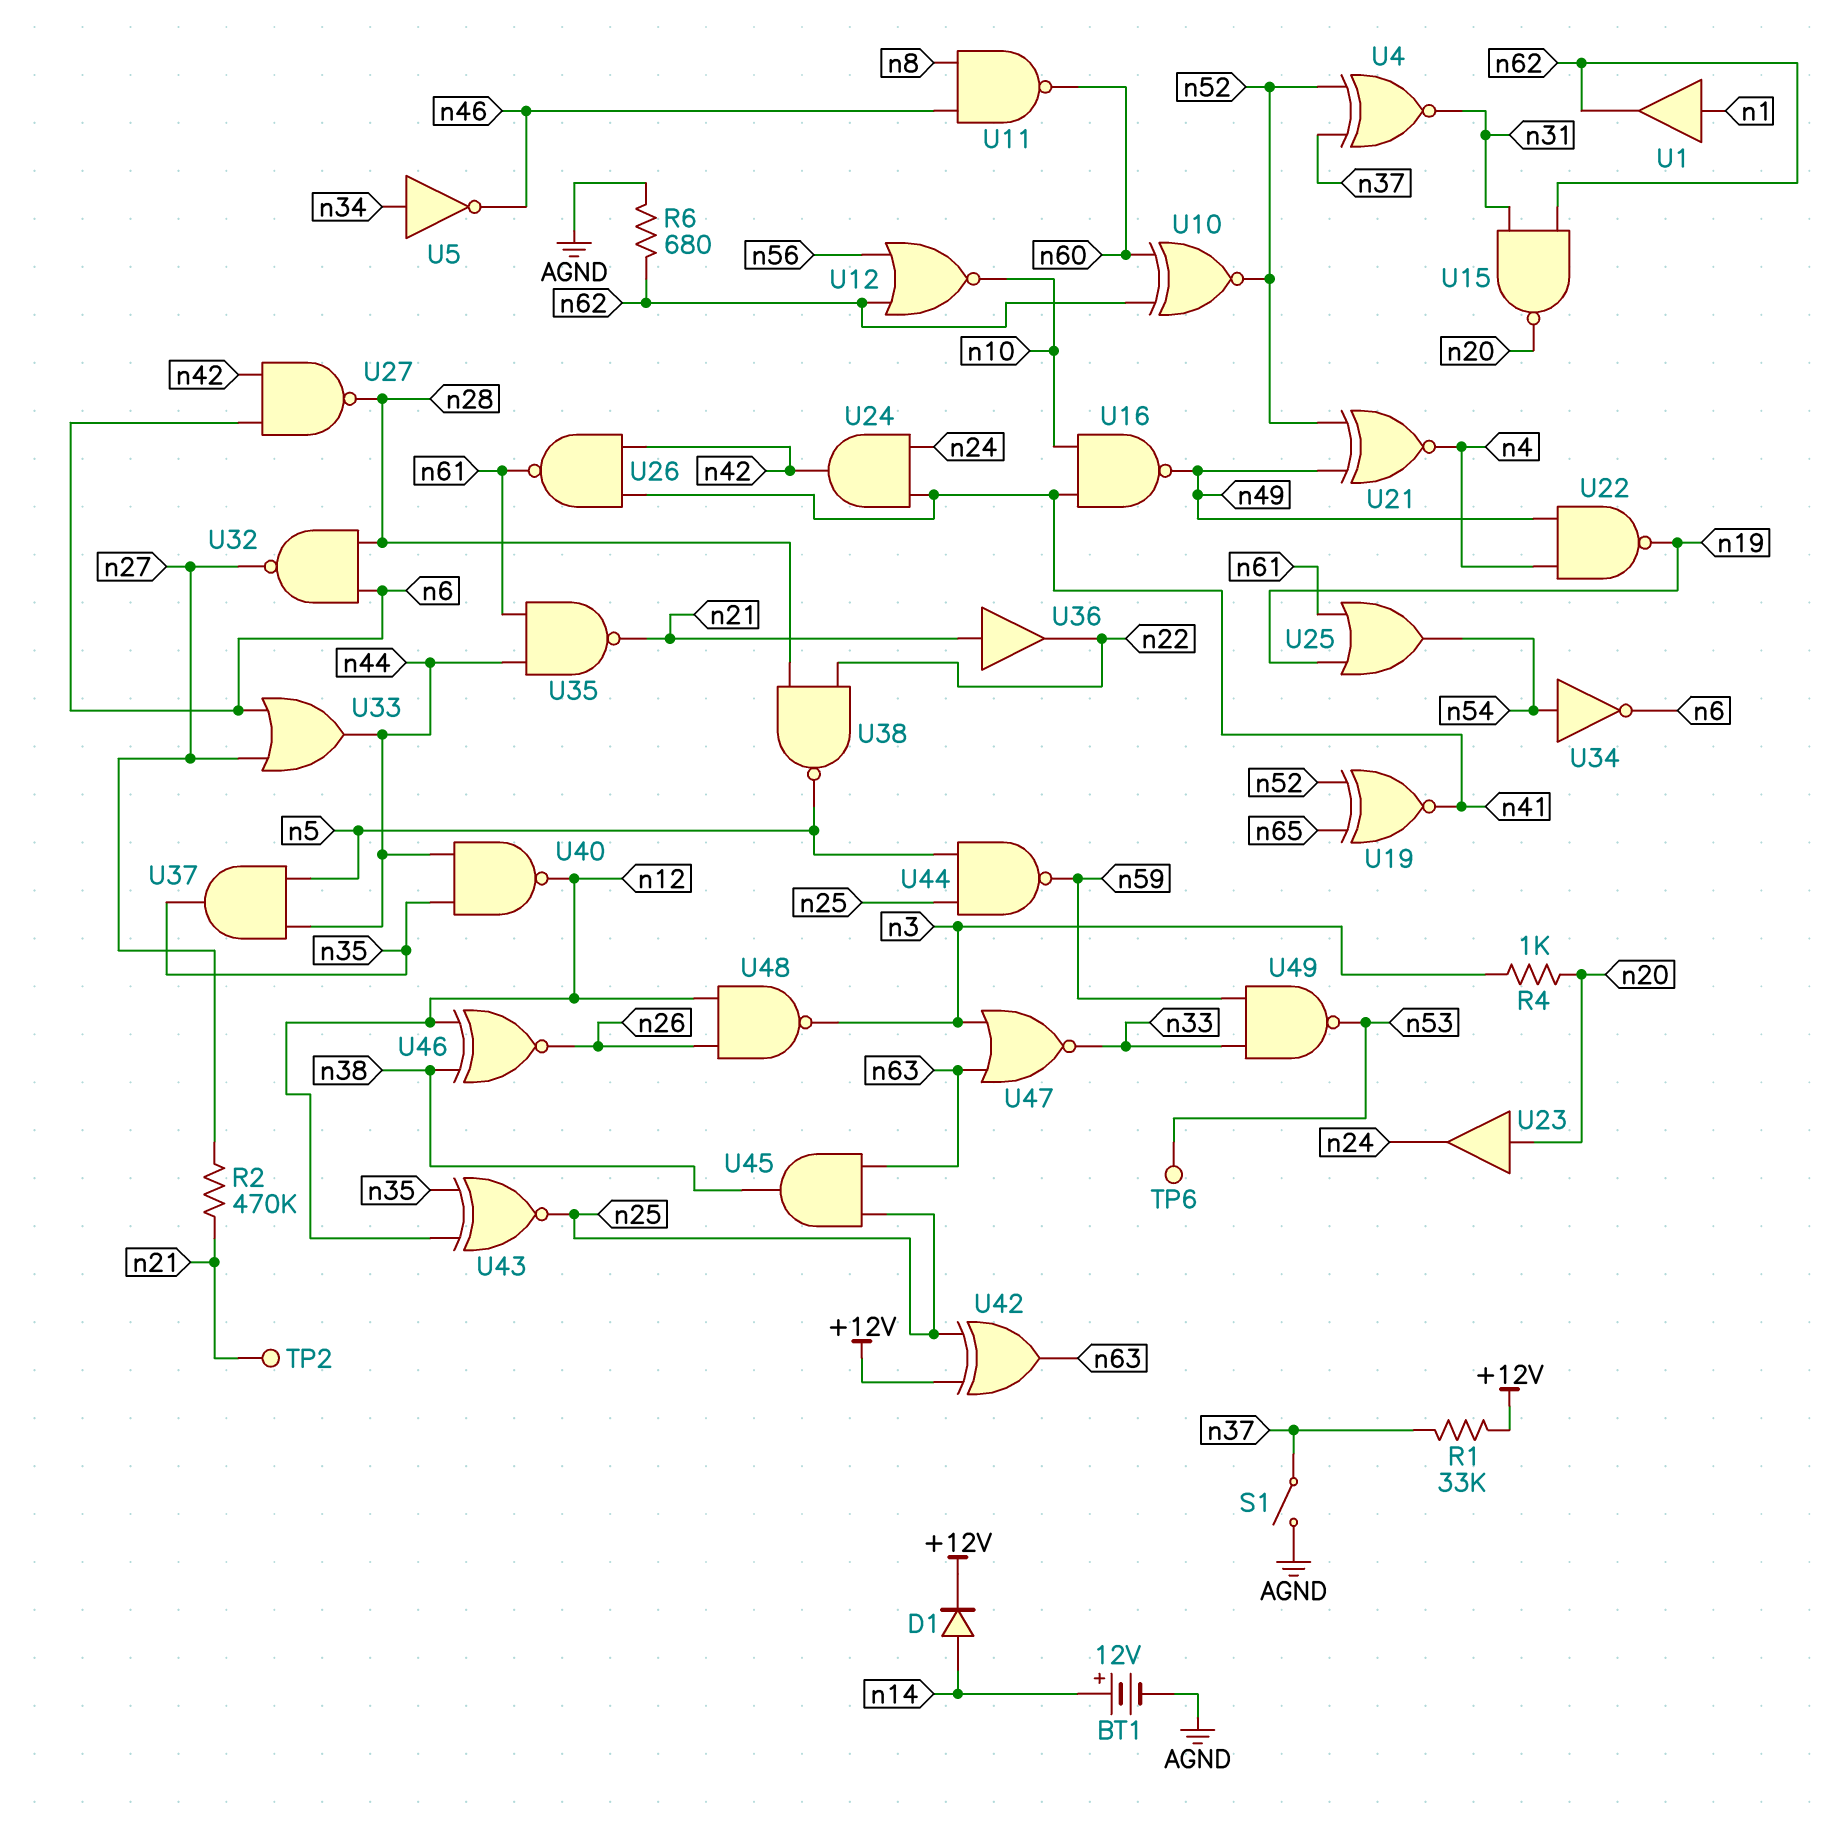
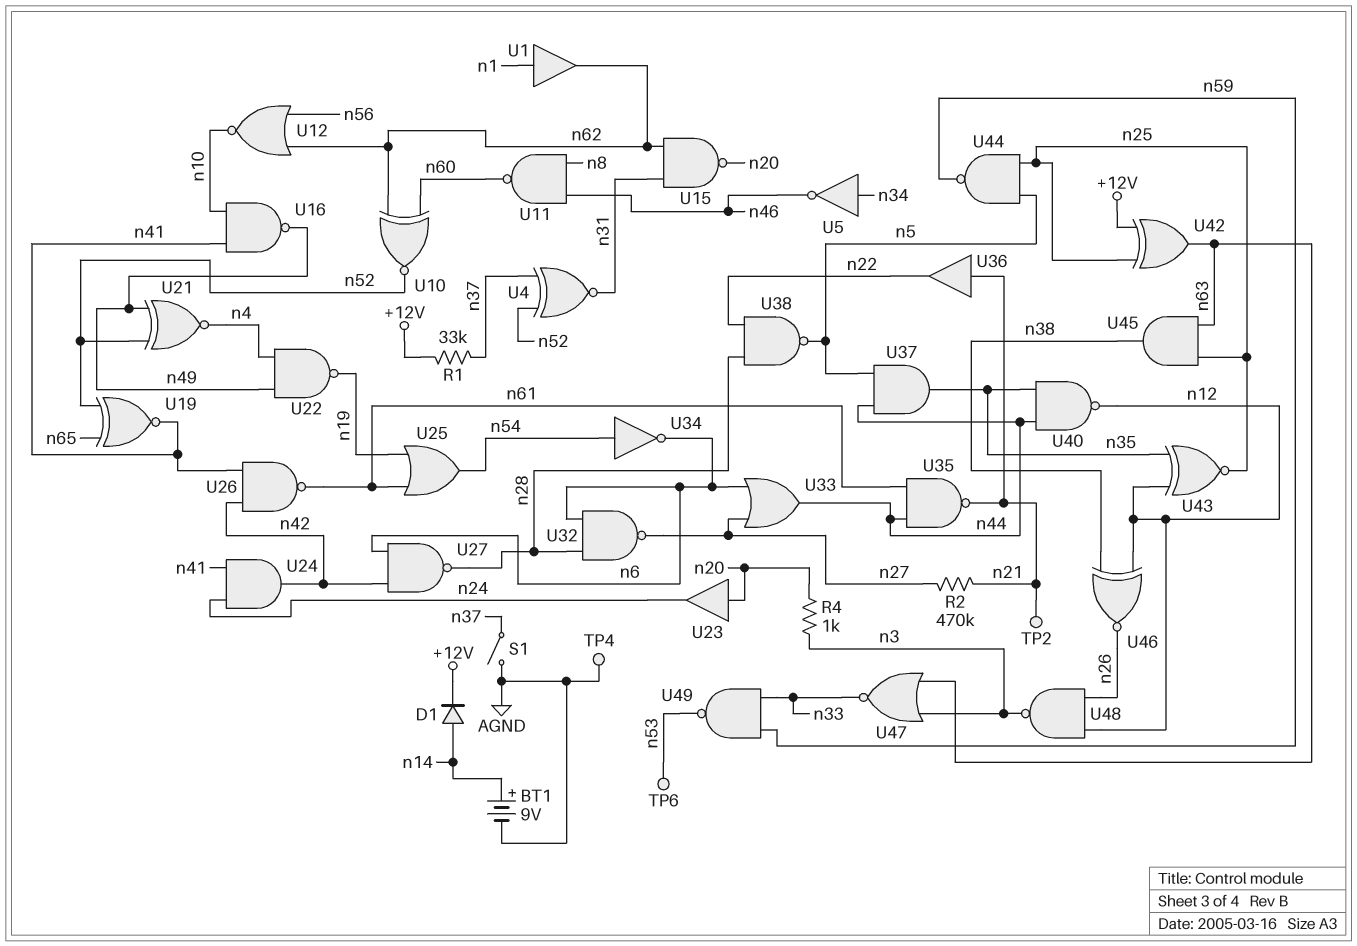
BT1: 12V (plus n14, minus AGND) -> 9V (plus n14, minus AGND)
R6: 680 (AGND, n62) -> none
TP4: none -> test point (AGND)

